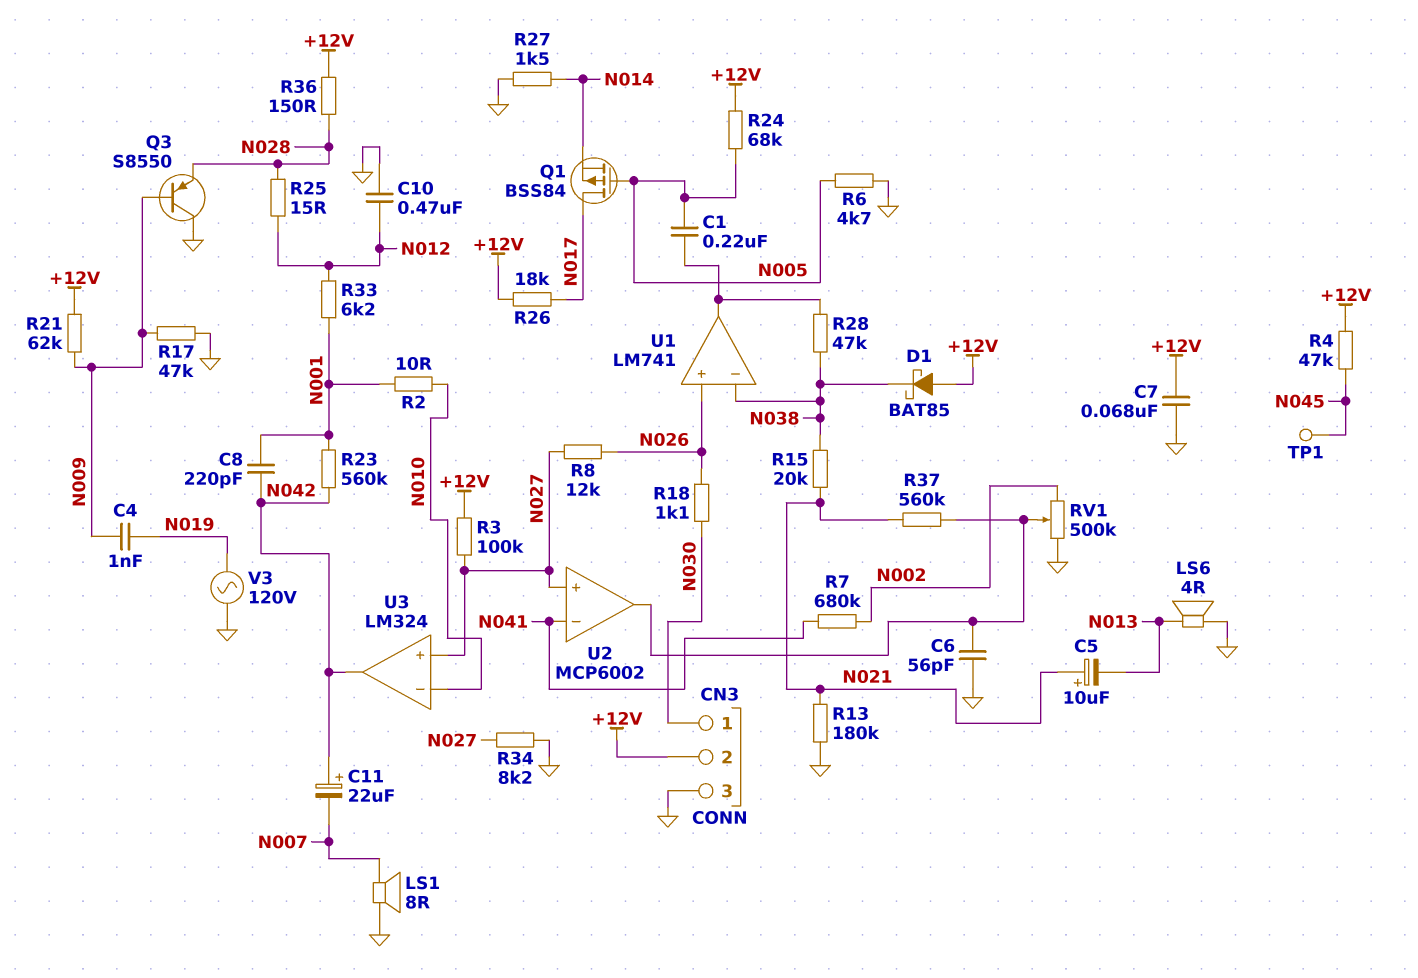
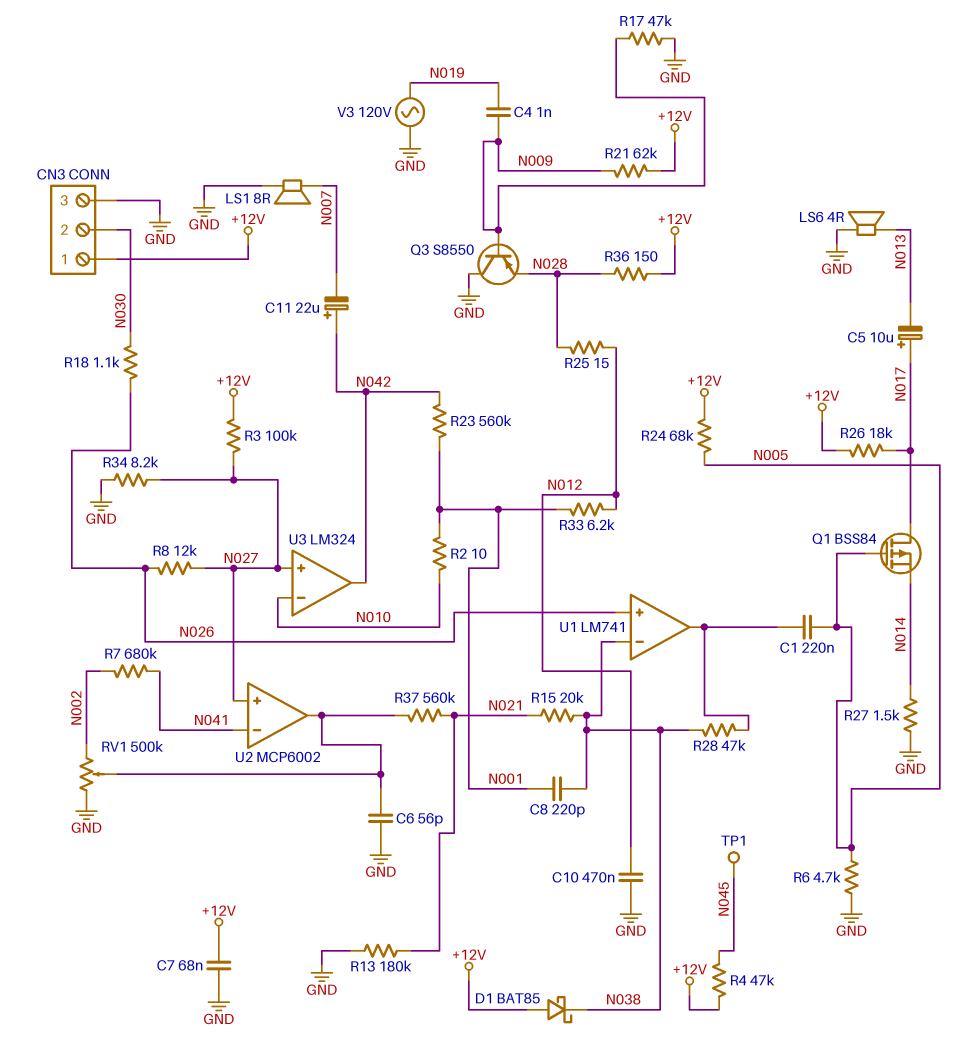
C5: 10uF (plus N021, minus N013) -> 10uF (plus N017, minus N013)
C8: 220pF (N001, N042) -> 220pF (N001, N038)
CN3 pin 1: N030 -> +12V
CN3 pin 2: +12V -> N030

